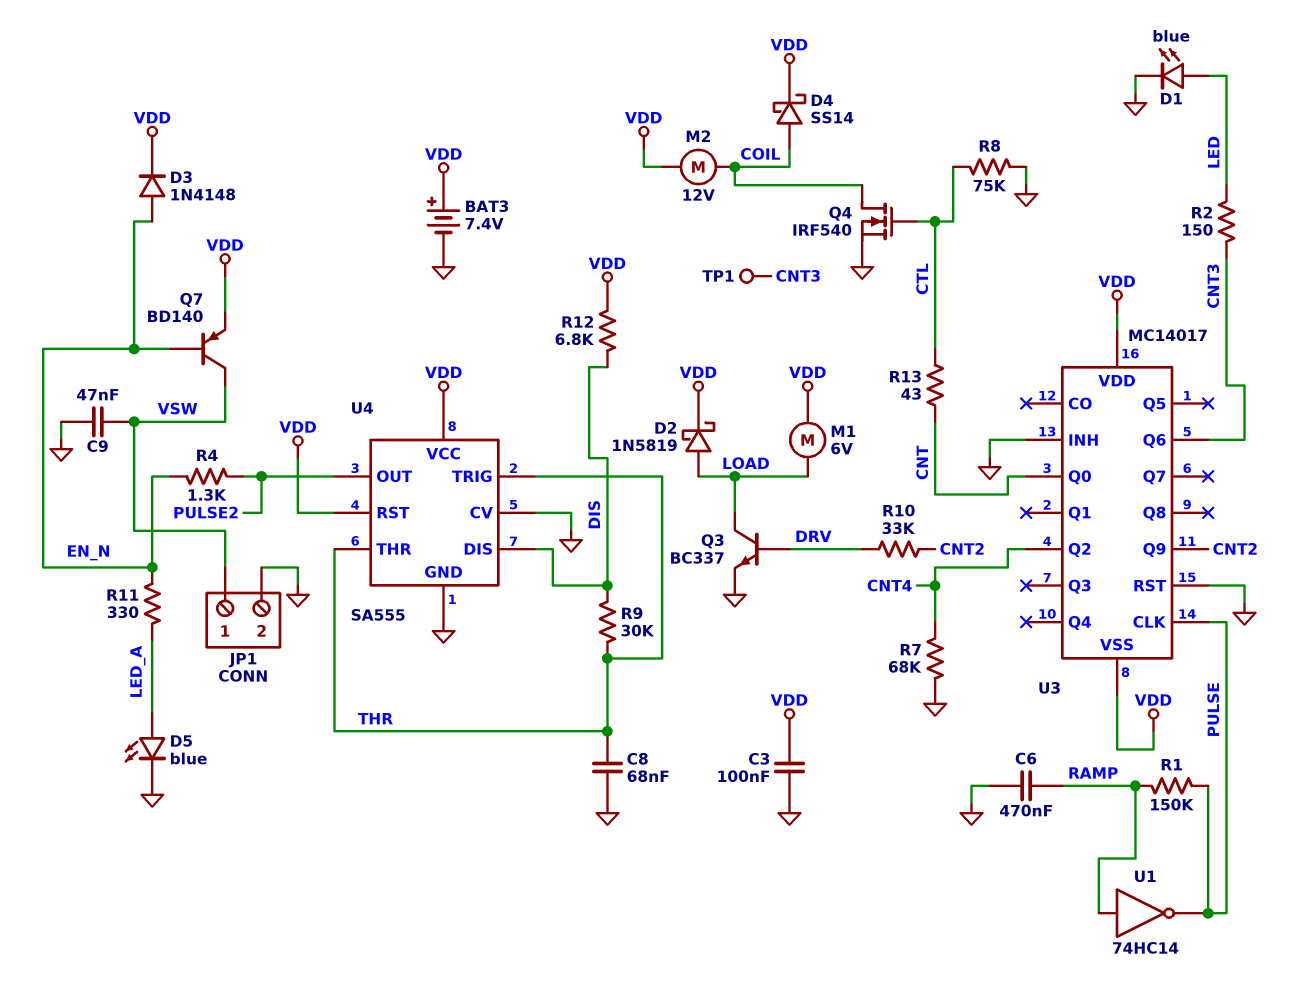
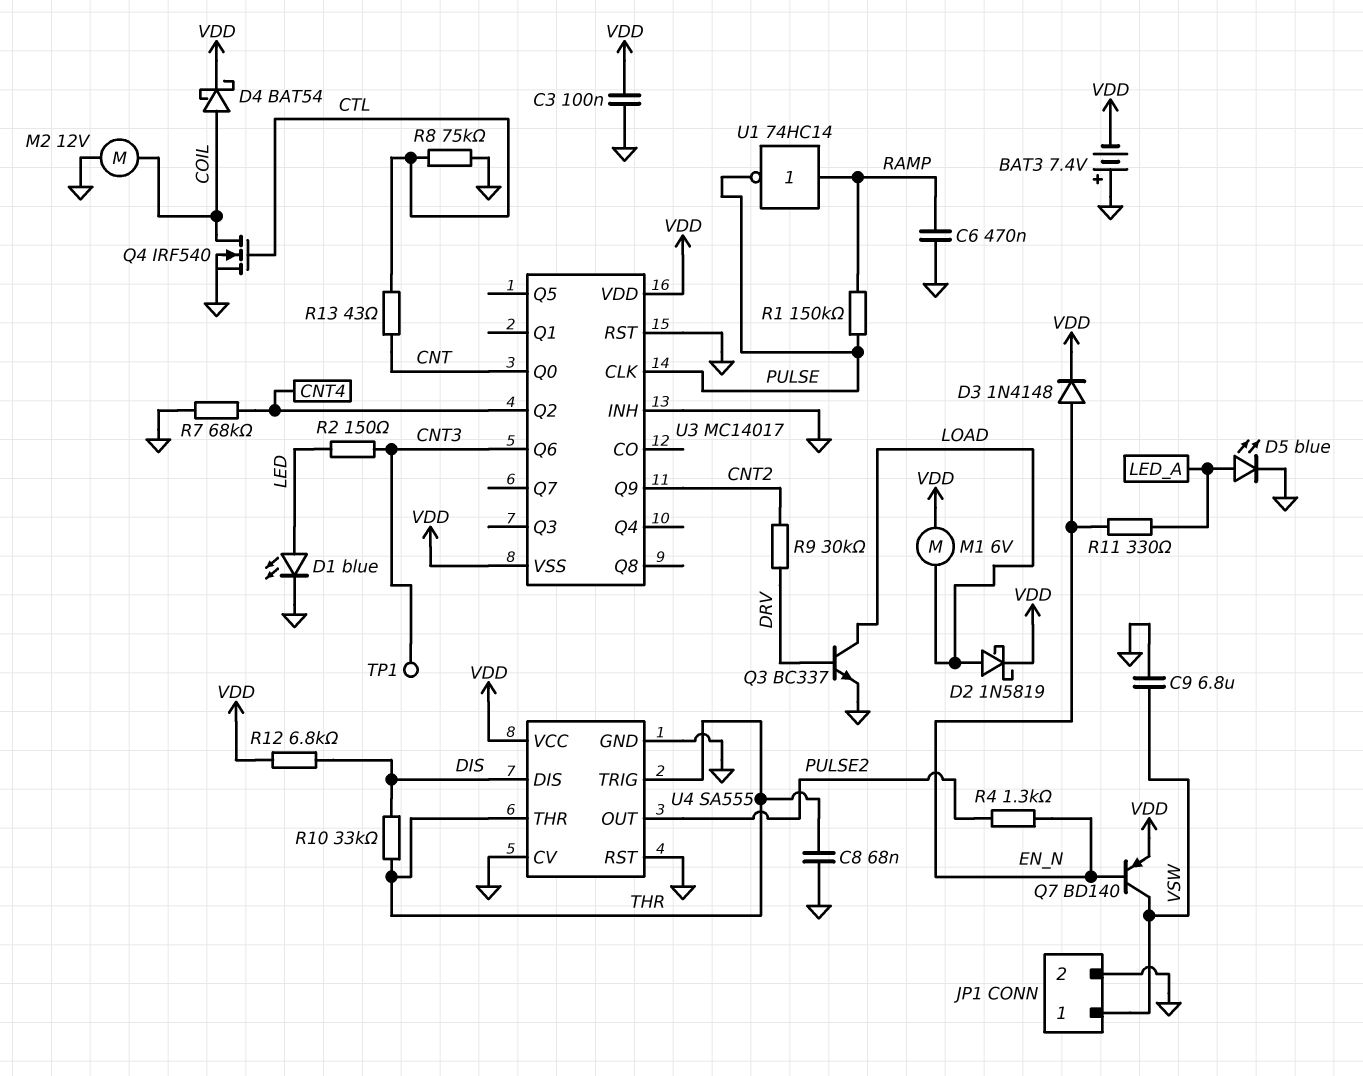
BAT3: 7.4V (plus VDD, minus GND) -> 7.4V (plus GND, minus VDD)
C9: 47nF (GND, VSW) -> 6.8uF (GND, VSW)
D4: schottky SS14 (A COIL, K VDD) -> schottky BAT54 (A COIL, K VDD)
M2: motor 12V (COIL, VDD) -> motor 12V (COIL, GND)
R9: 30k (DIS, THR) -> 30k (CNT2, DRV)
R10: 33k (CNT2, DRV) -> 33k (DIS, THR)
U4 pin RST: VDD -> GND

